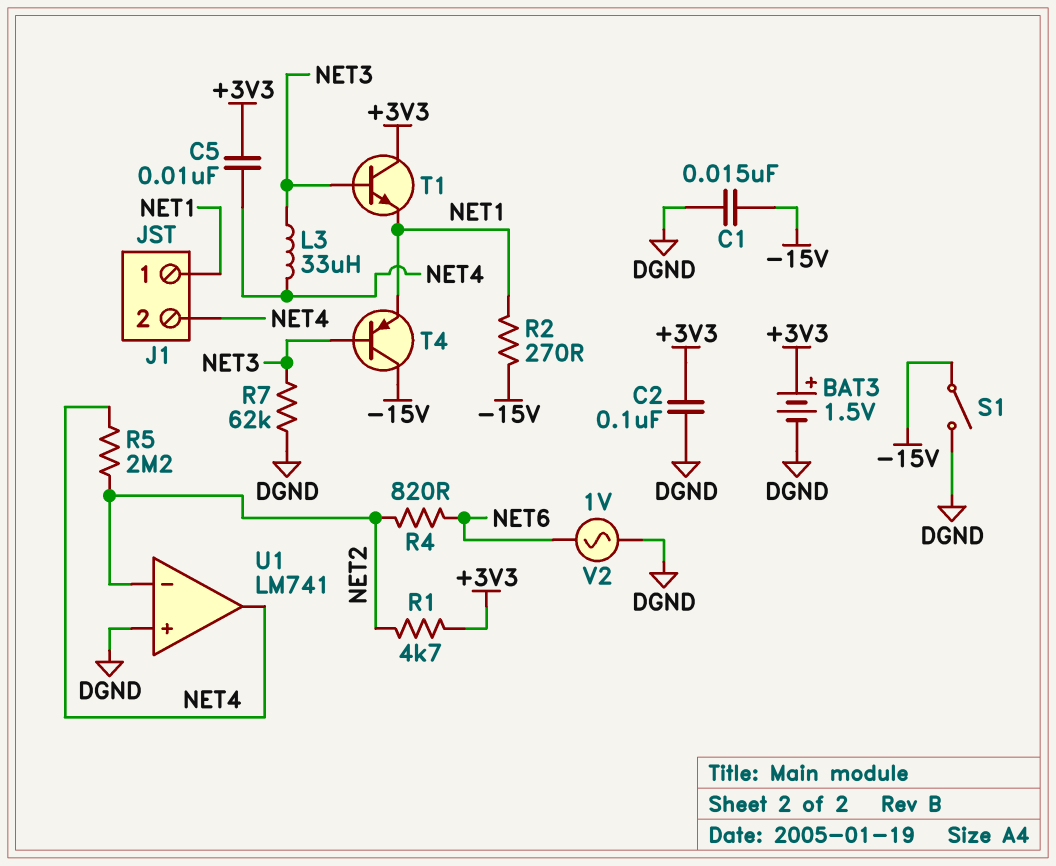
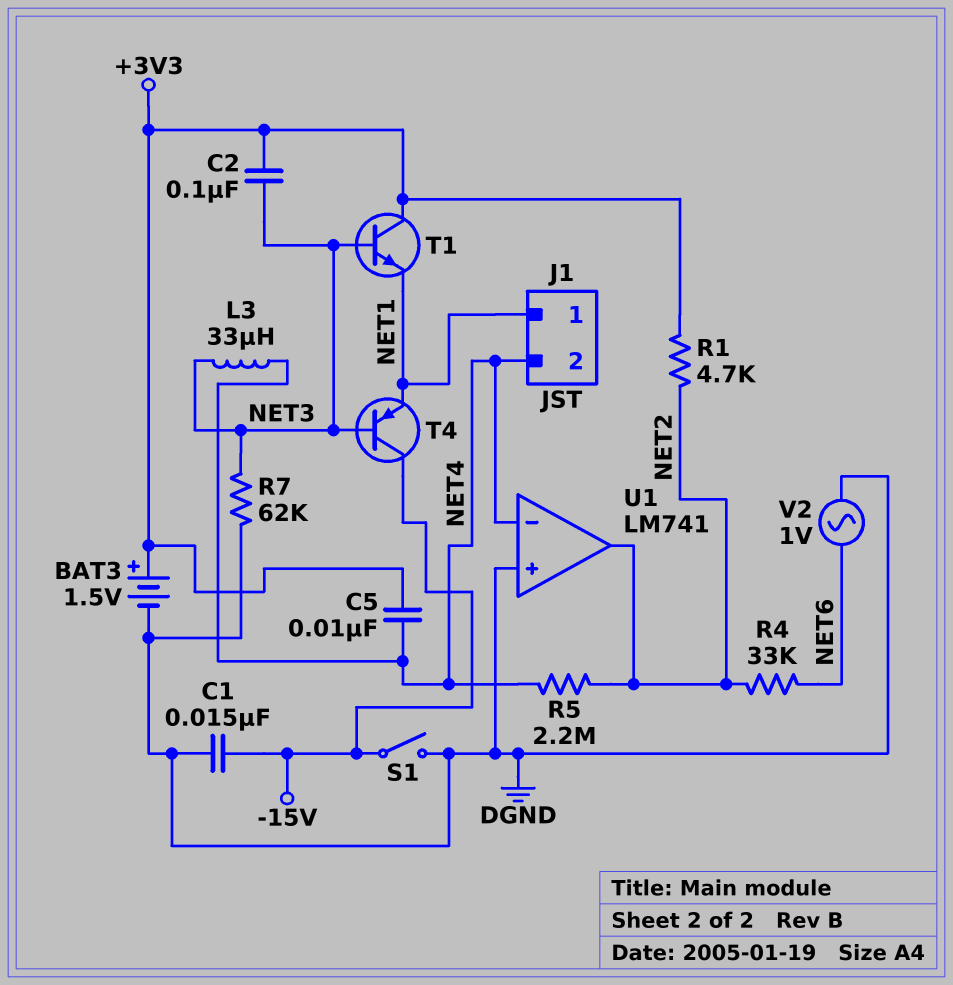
C2: 100nF (+3V3, DGND) -> 100nF (+3V3, NET3)
R2: 270 (-15V, NET1) -> none
R4: 820 (NET2, NET6) -> 33k (NET2, NET6)
U1 pin in-: NET2 -> NET4
U1 pin out: NET4 -> NET2

